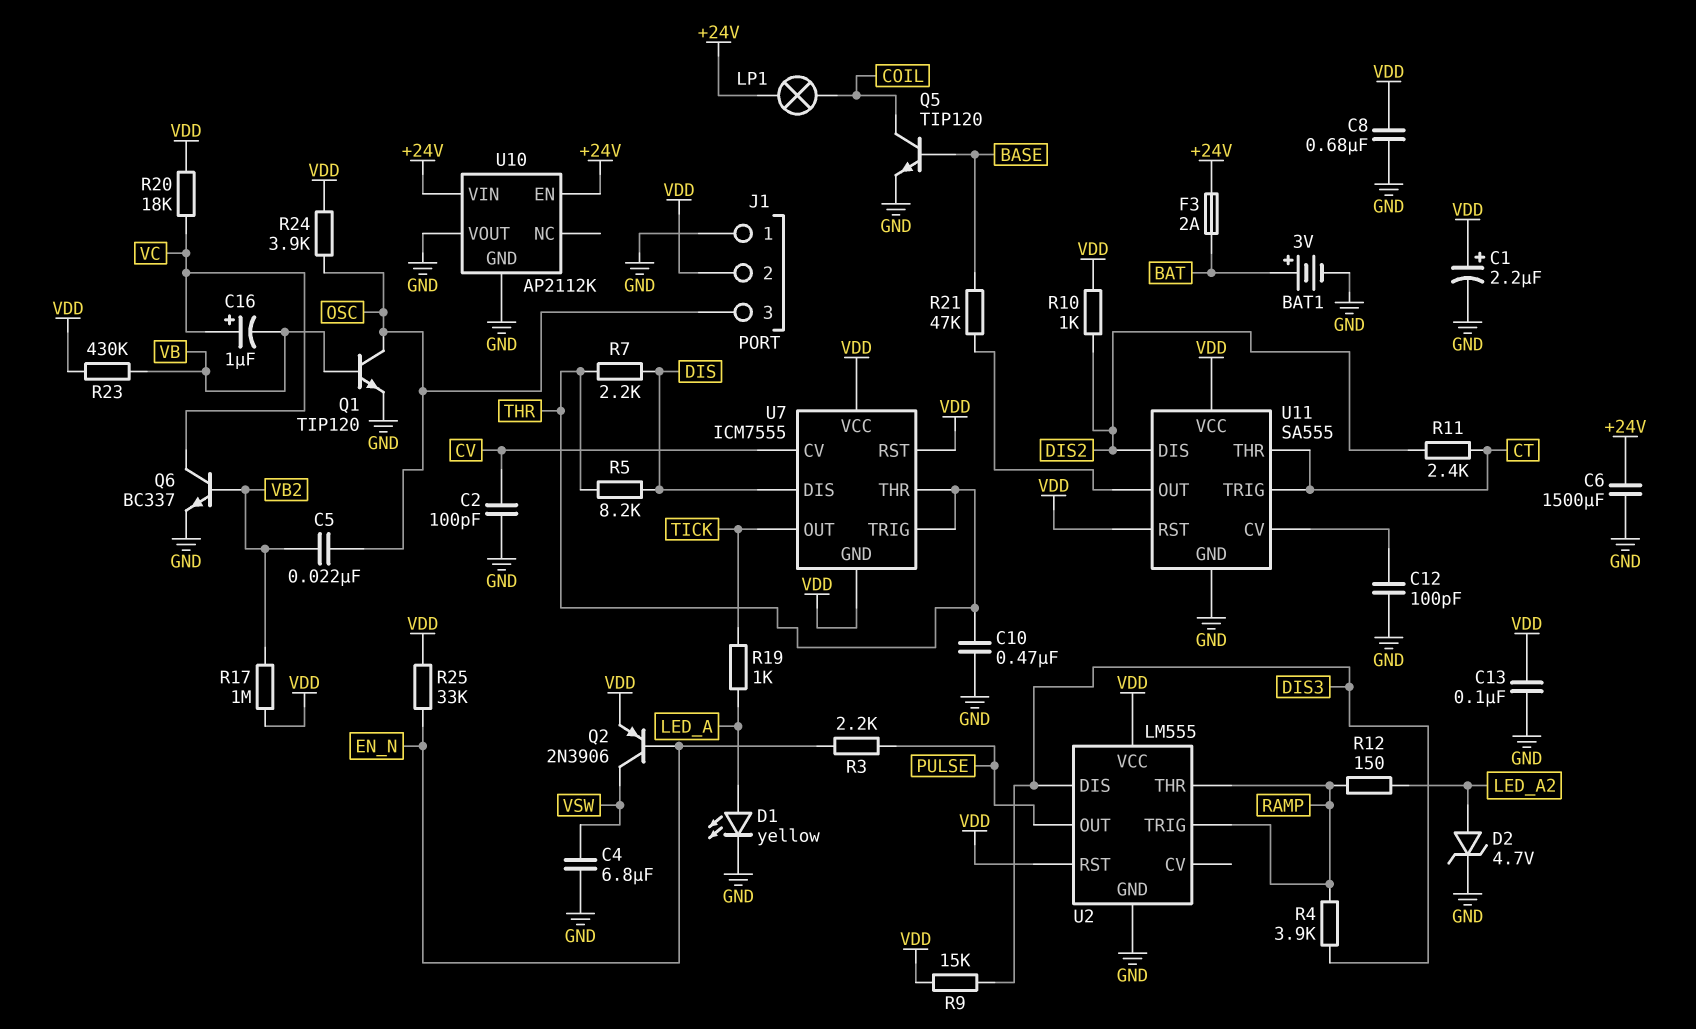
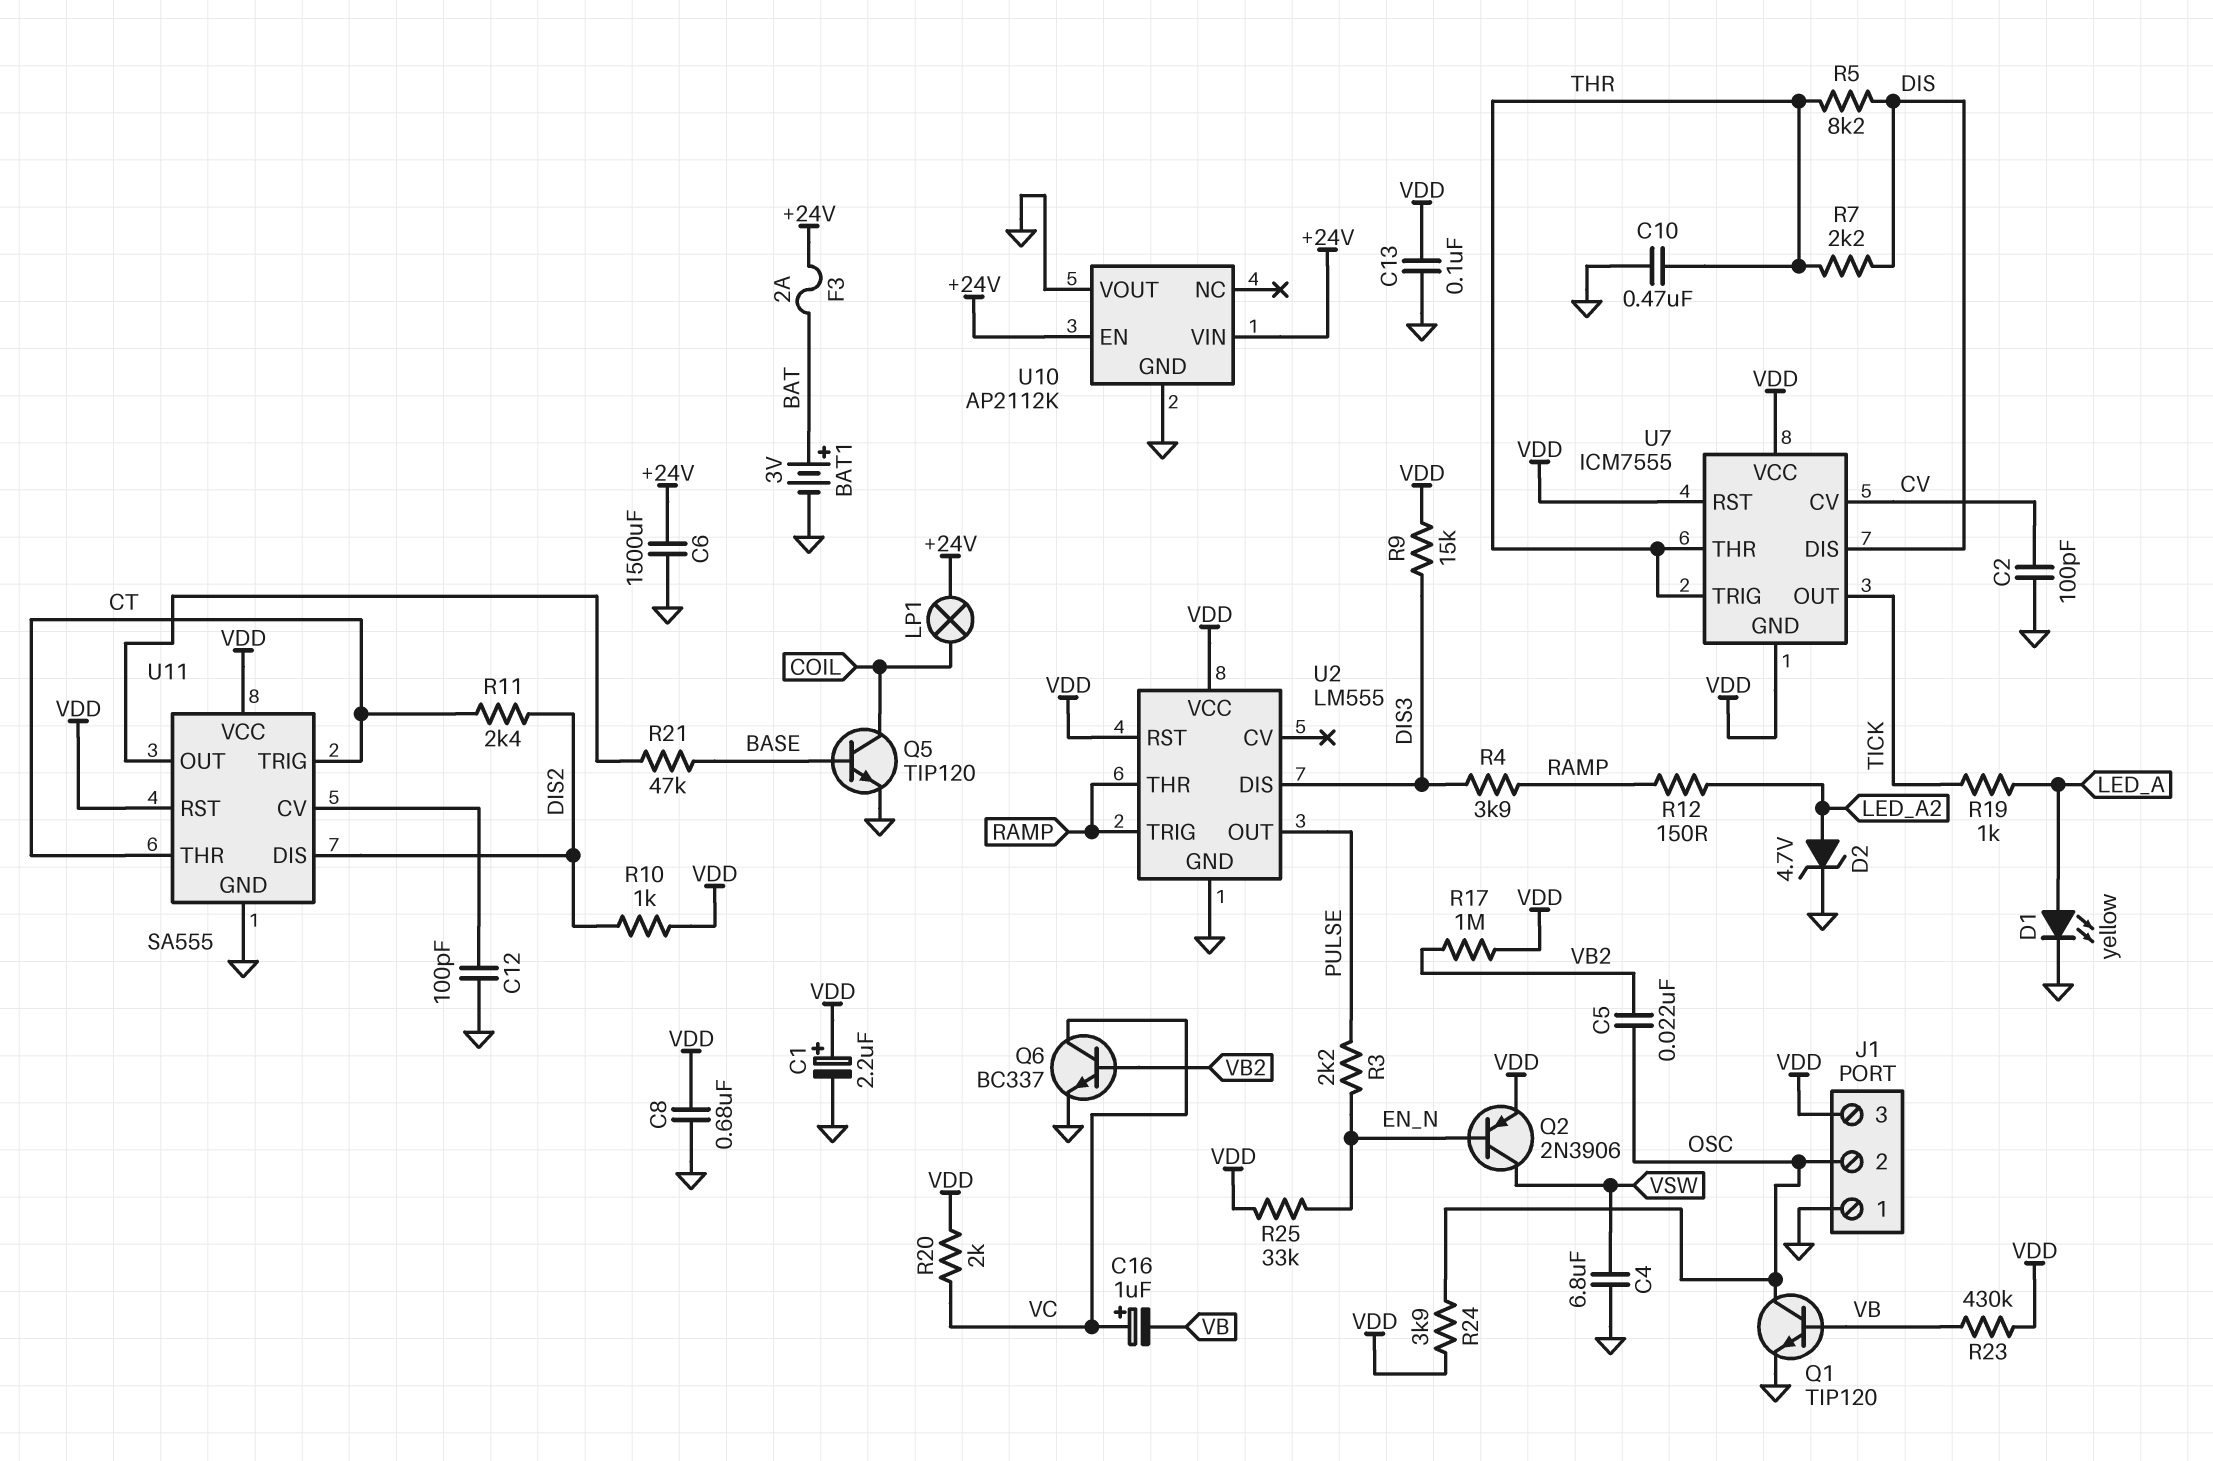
J1 pin 2: VDD -> OSC
J1 pin 3: OSC -> VDD
R20: 18k (VC, VDD) -> 2k (VC, VDD)

